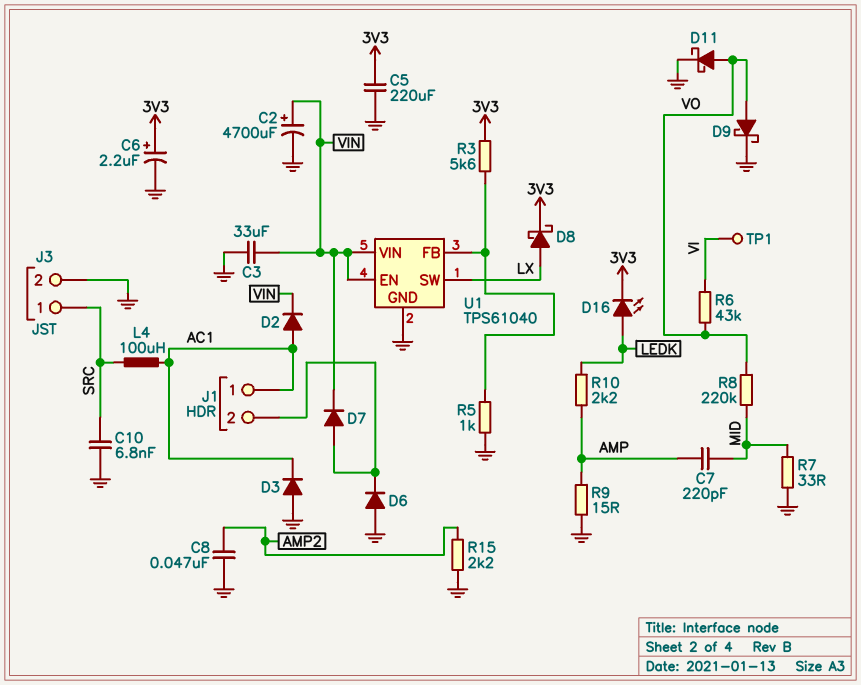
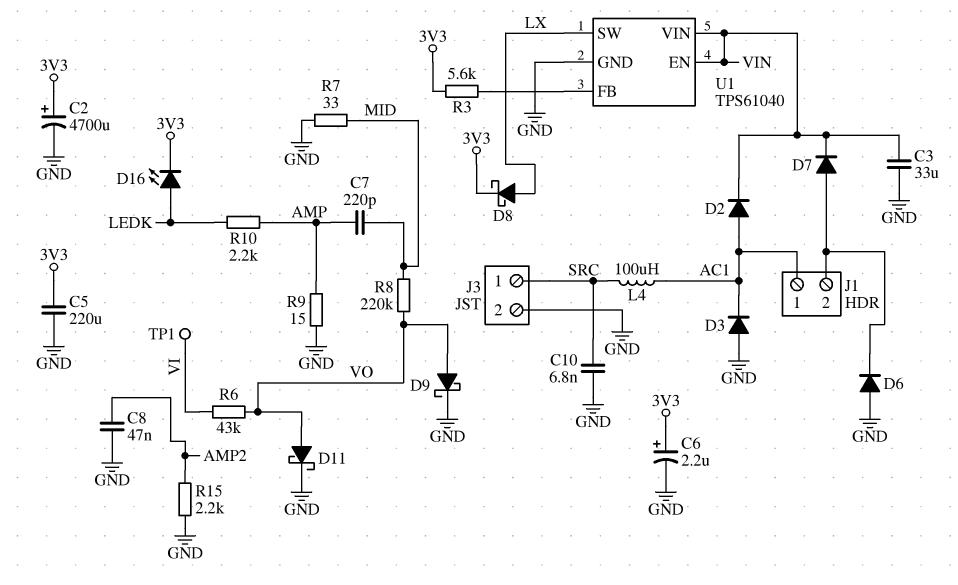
C2: 4700uF (plus VIN, minus GND) -> 4700uF (plus 3V3, minus GND)
R5: 1k (GND, U1/FB) -> none

